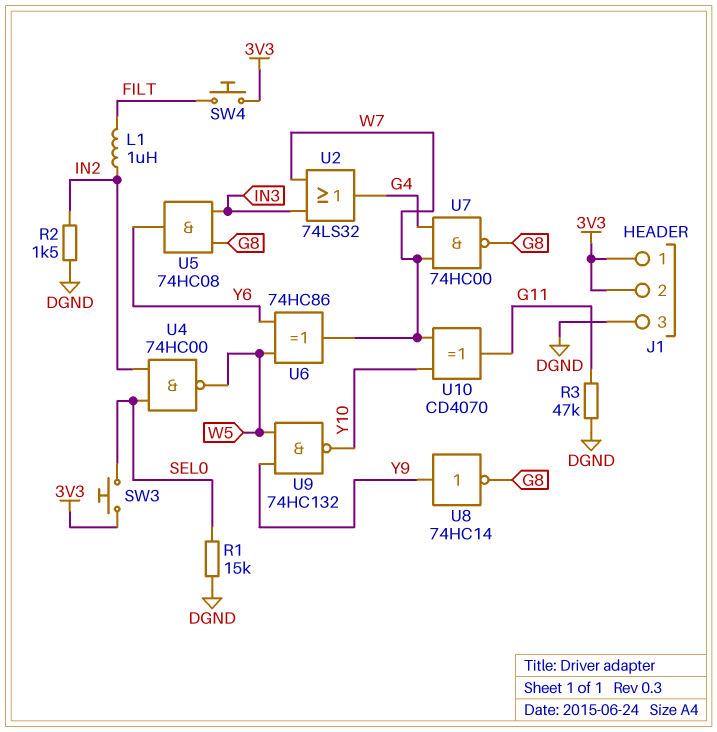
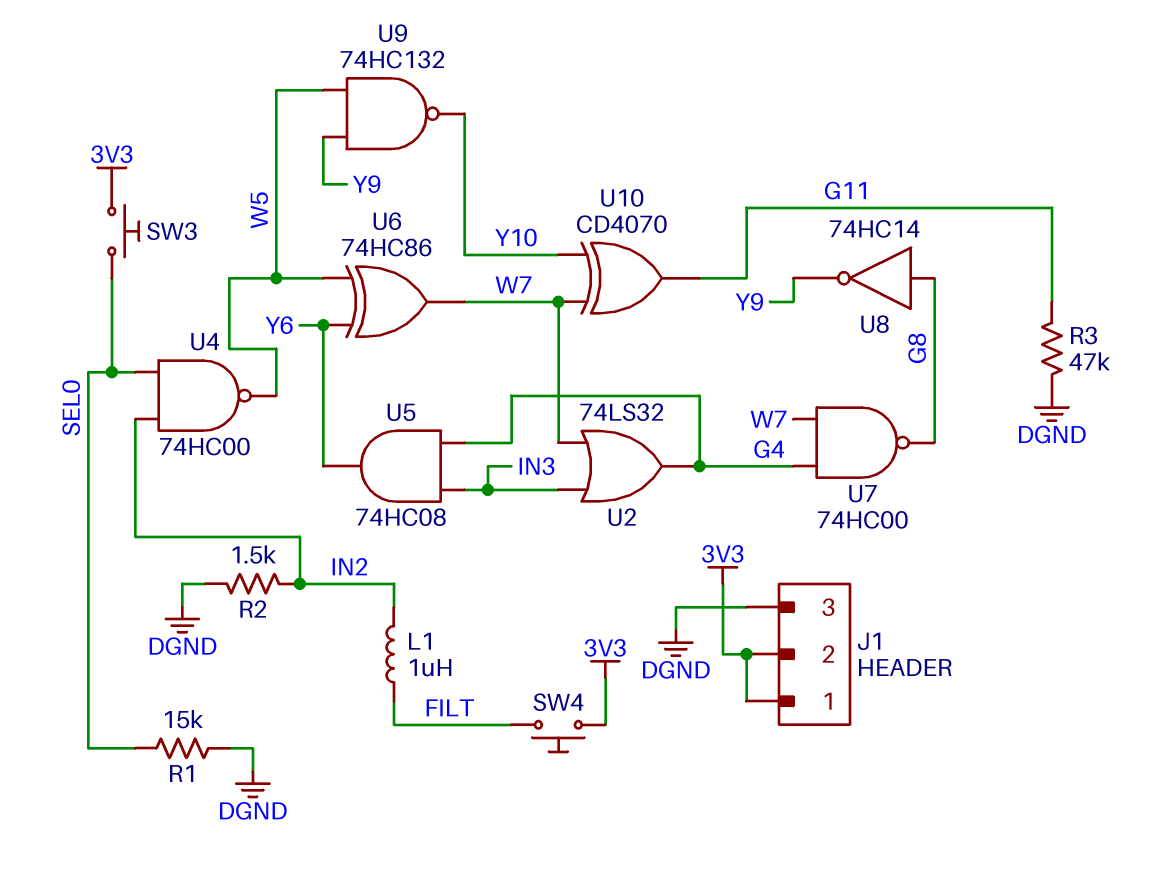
U5: AND 74HC08 (in G8, in IN3, out Y6) -> AND 74HC08 (in G4, in IN3, out Y6)
U8: NOT 74HC14 (in Y9, out G8) -> NOT 74HC14 (in G8, out Y9)

